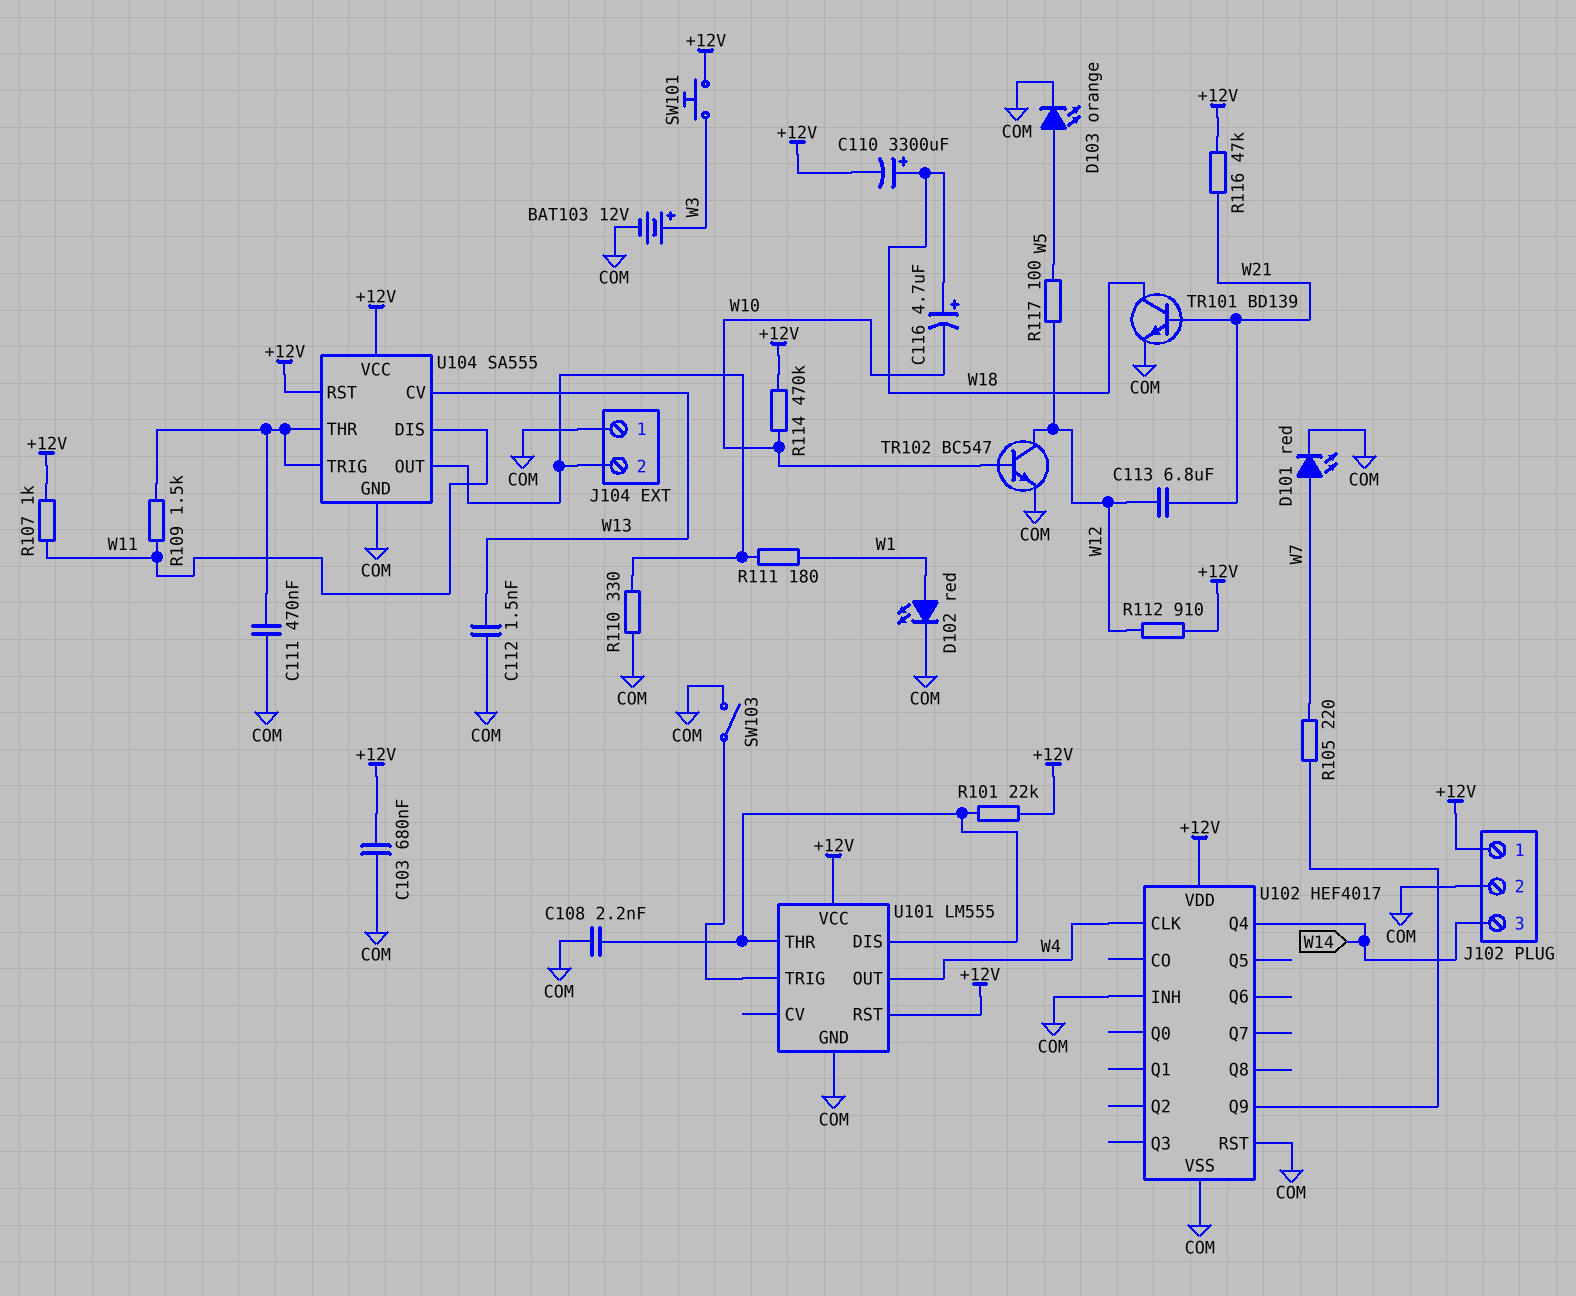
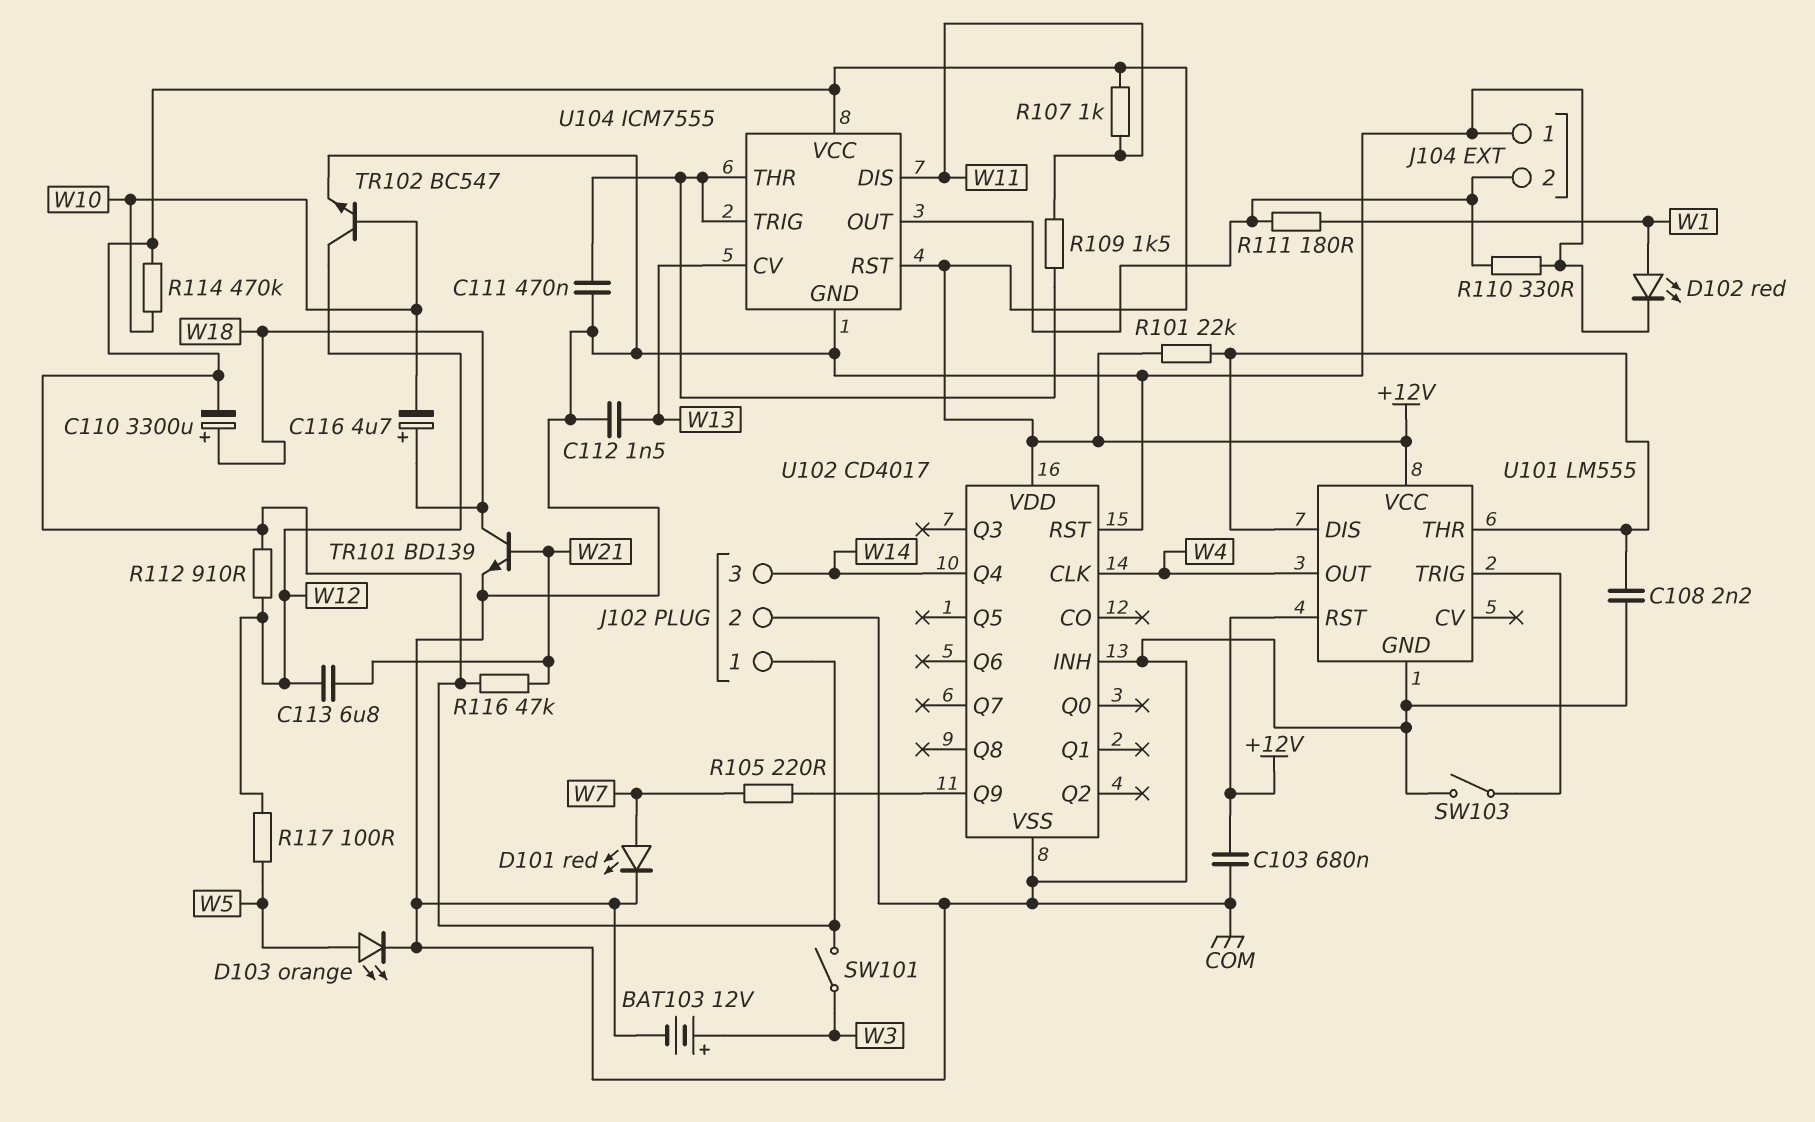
SW101: button (+12V, W3) -> switch (+12V, W3)
U102: HEF4017 -> CD4017
U104: SA555 -> ICM7555

